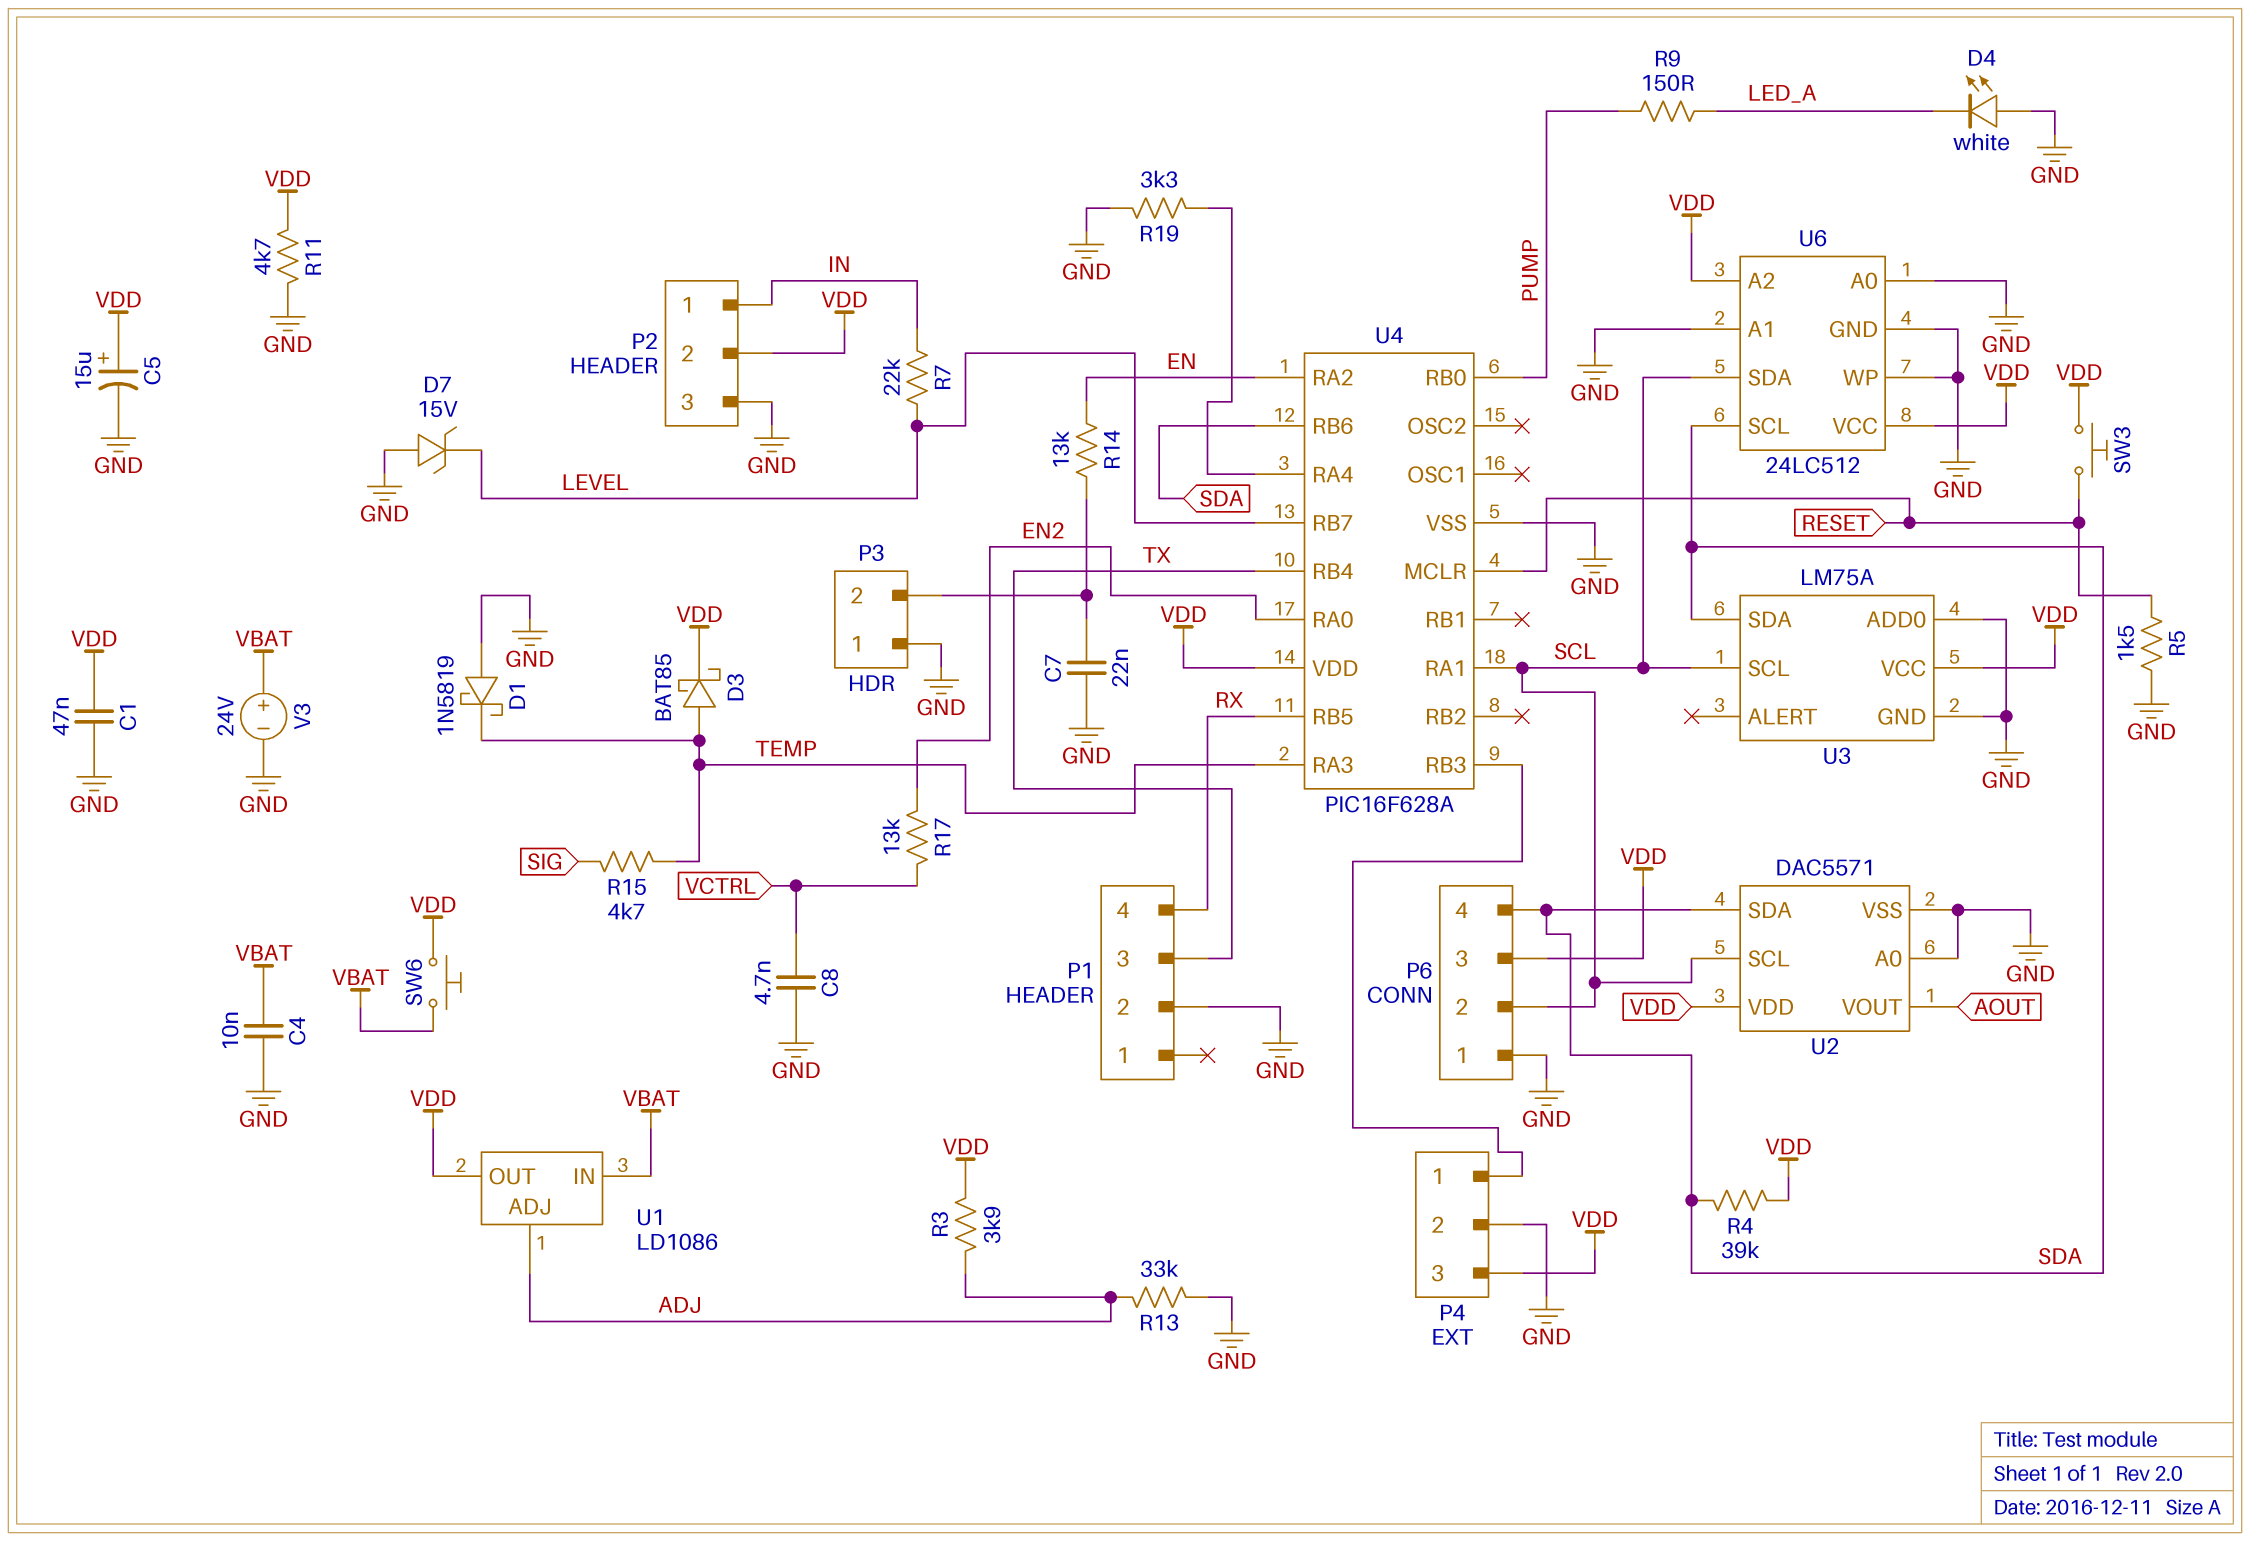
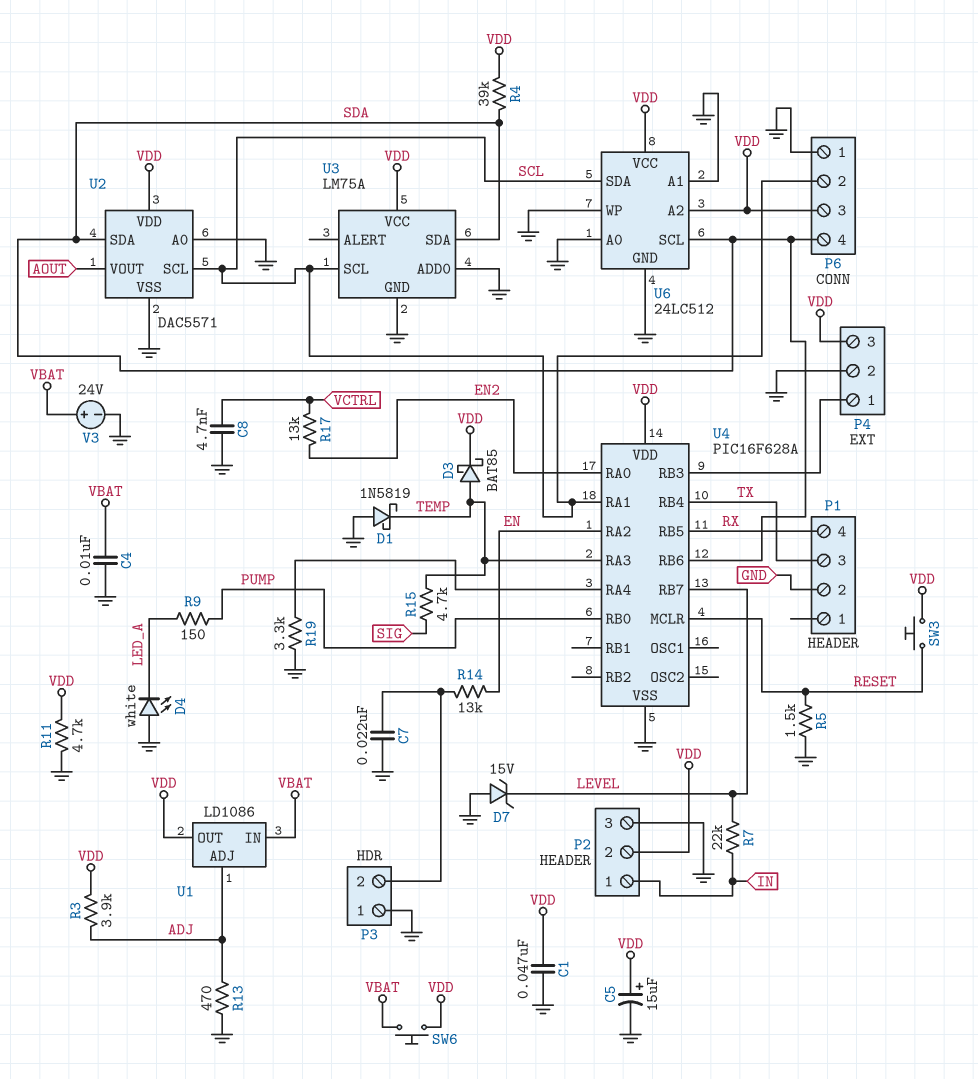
R13: 33k (ADJ, GND) -> 470 (ADJ, GND)

